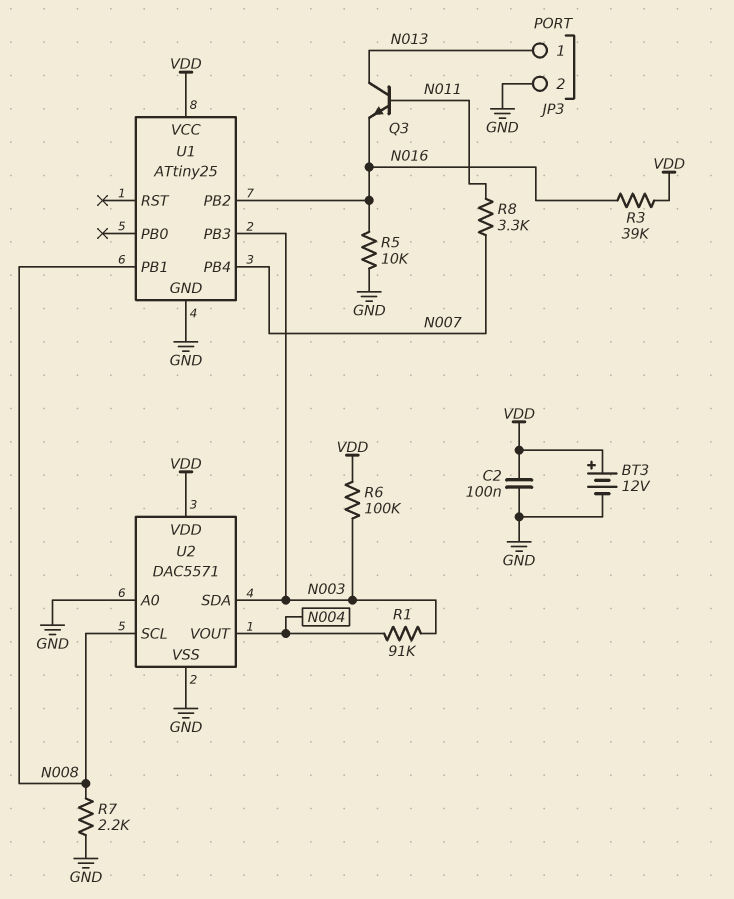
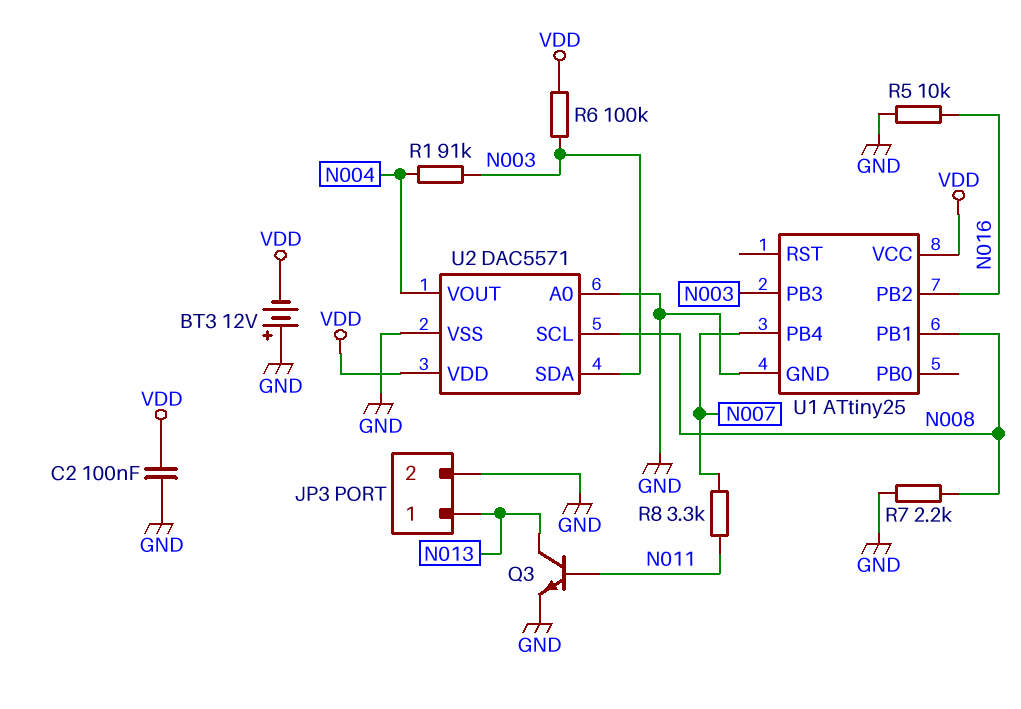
BT3: 12V (plus VDD, minus GND) -> 12V (plus GND, minus VDD)
Q3: NPN (B N011, C N013, E N016) -> NPN (B N011, C N013, E GND)
R3: 39k (N016, VDD) -> none

